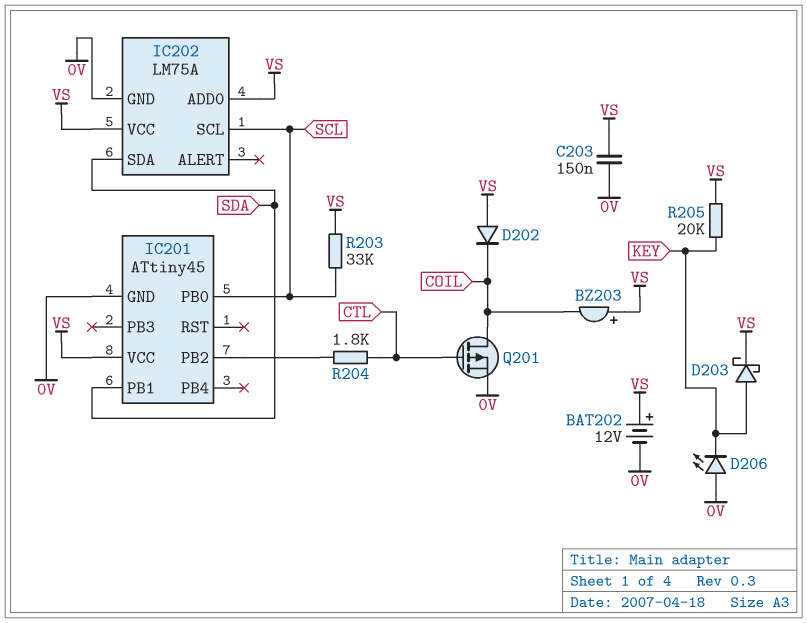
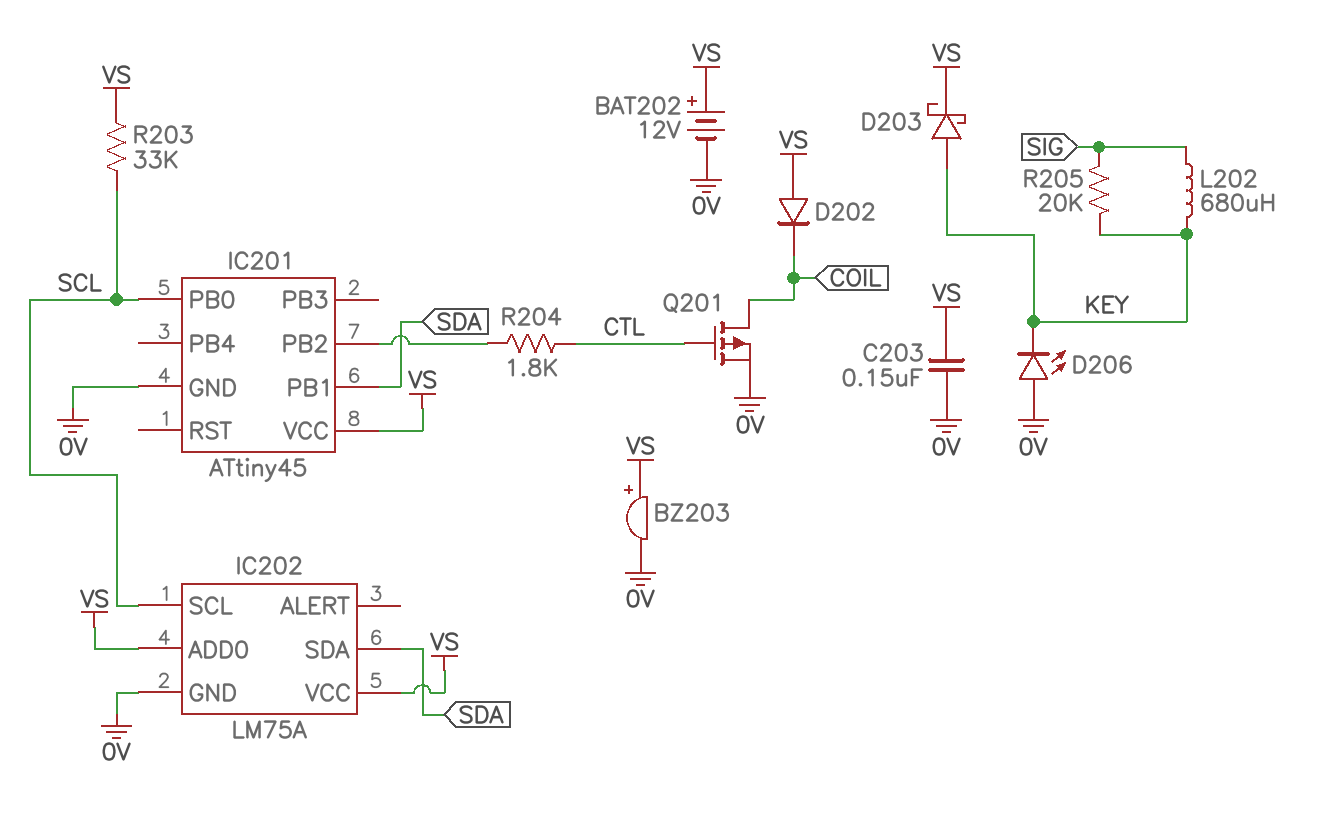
BZ203: buzzer (plus VS, minus COIL) -> buzzer (plus VS, minus 0V)
L202: none -> 680uH (KEY, SIG)
R205: 20k (KEY, VS) -> 20k (KEY, SIG)

